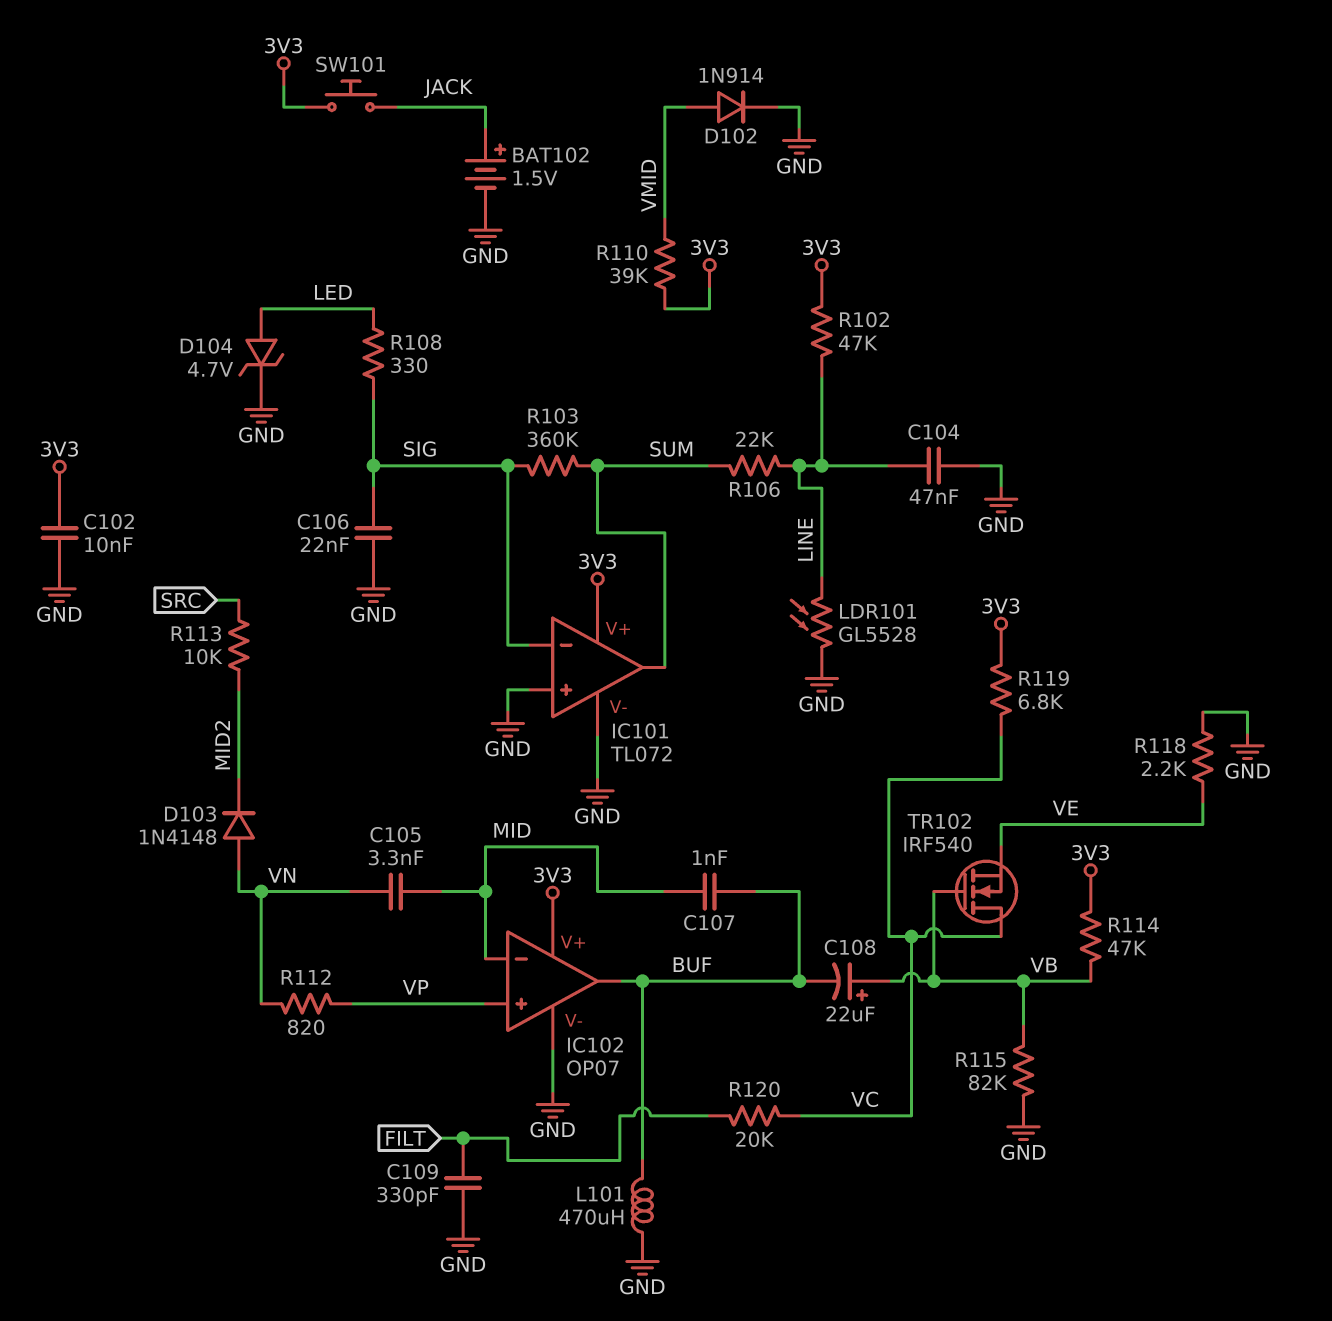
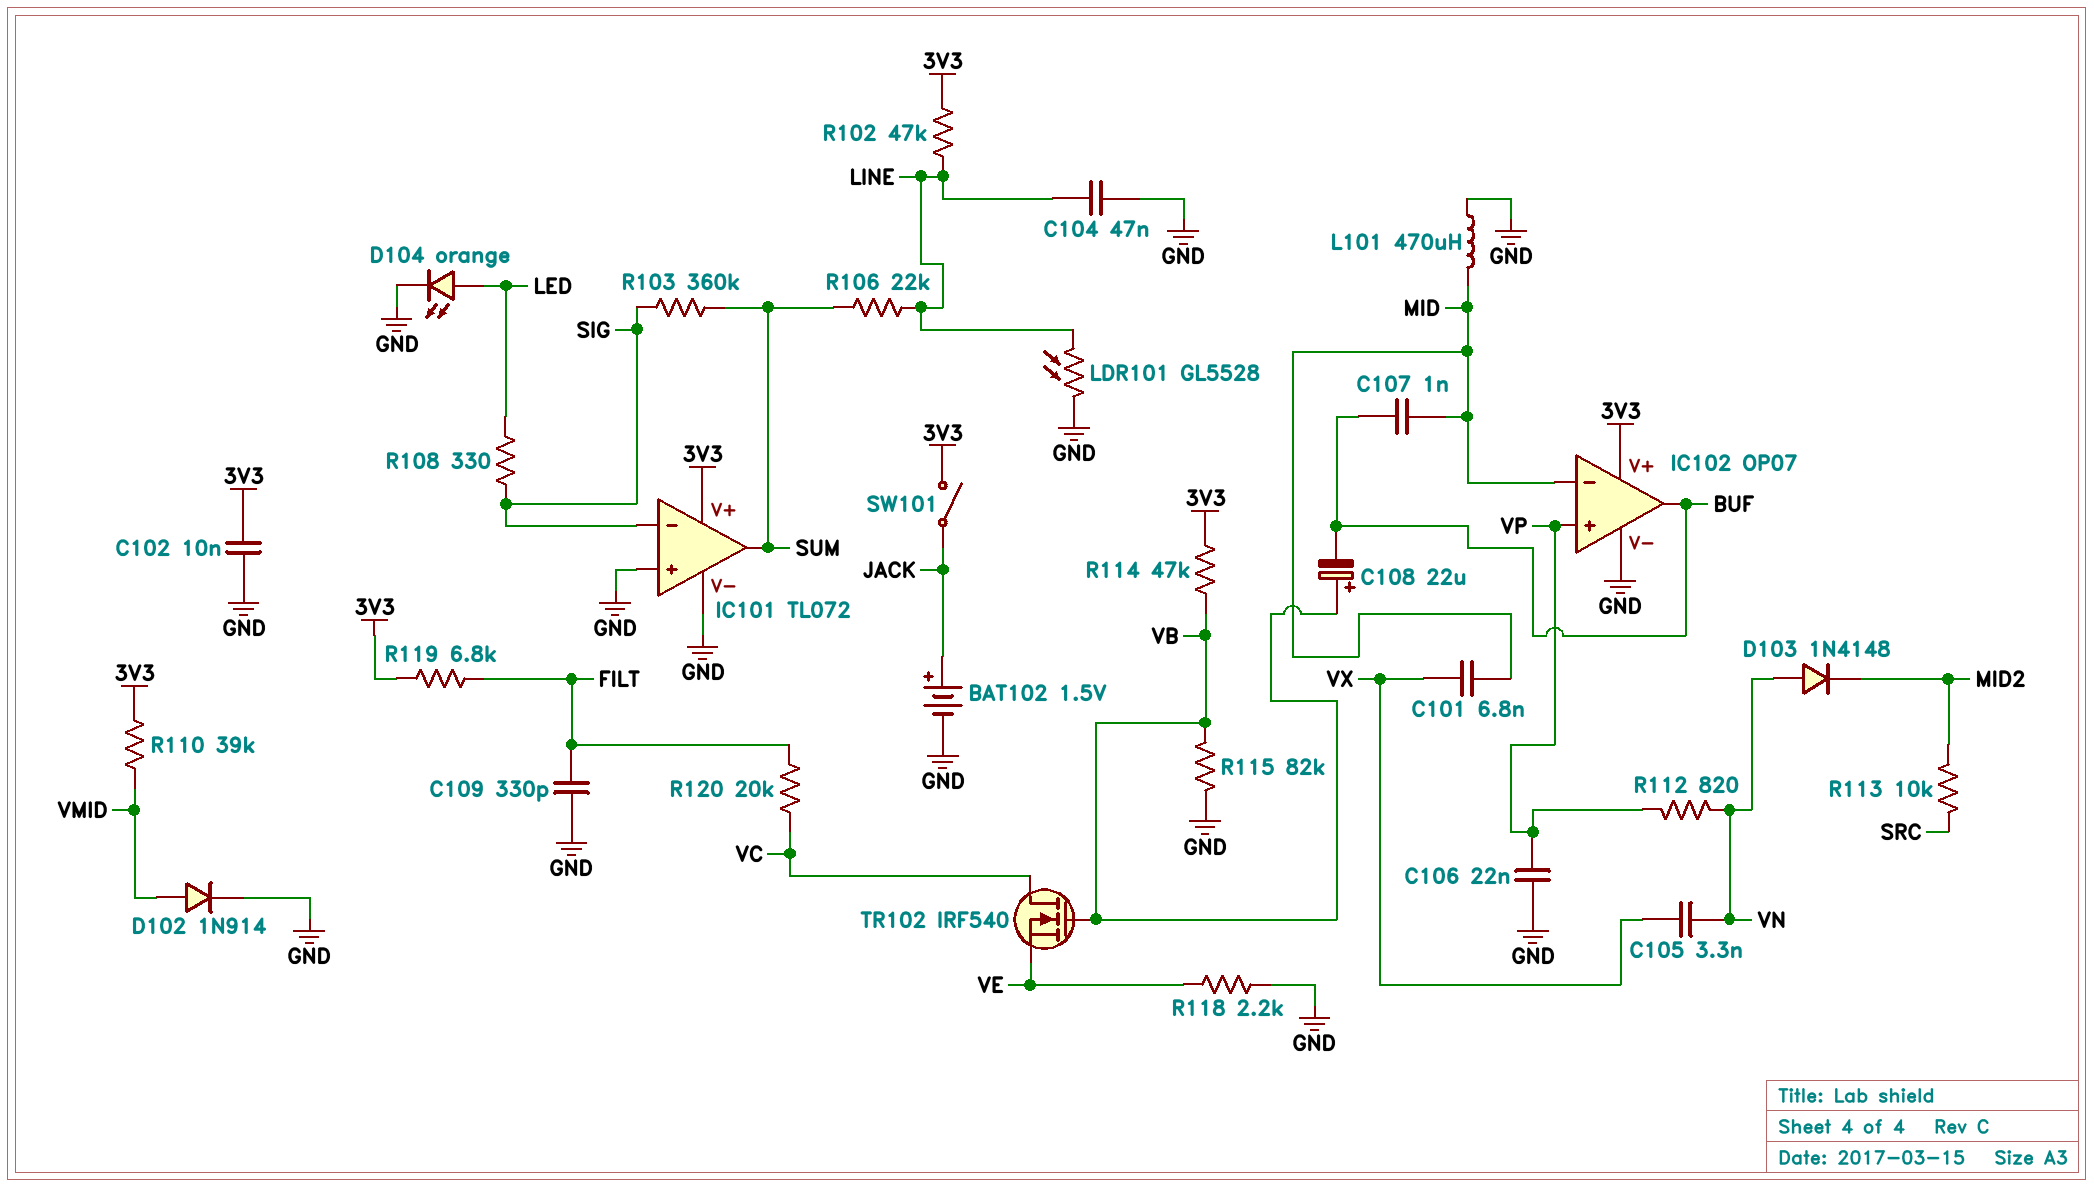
C101: none -> 6.8nF (MID, VX)
C105: 3.3nF (MID, VN) -> 3.3nF (VN, VX)
C106: 22nF (GND, SIG) -> 22nF (GND, VP)
D104: zener 4.7V (A LED, K GND) -> LED orange (A LED, K GND)
L101: 470uH (BUF, GND) -> 470uH (GND, MID)
R119: 6.8k (3V3, VC) -> 6.8k (3V3, FILT)
SW101: button (3V3, JACK) -> switch (3V3, JACK)

